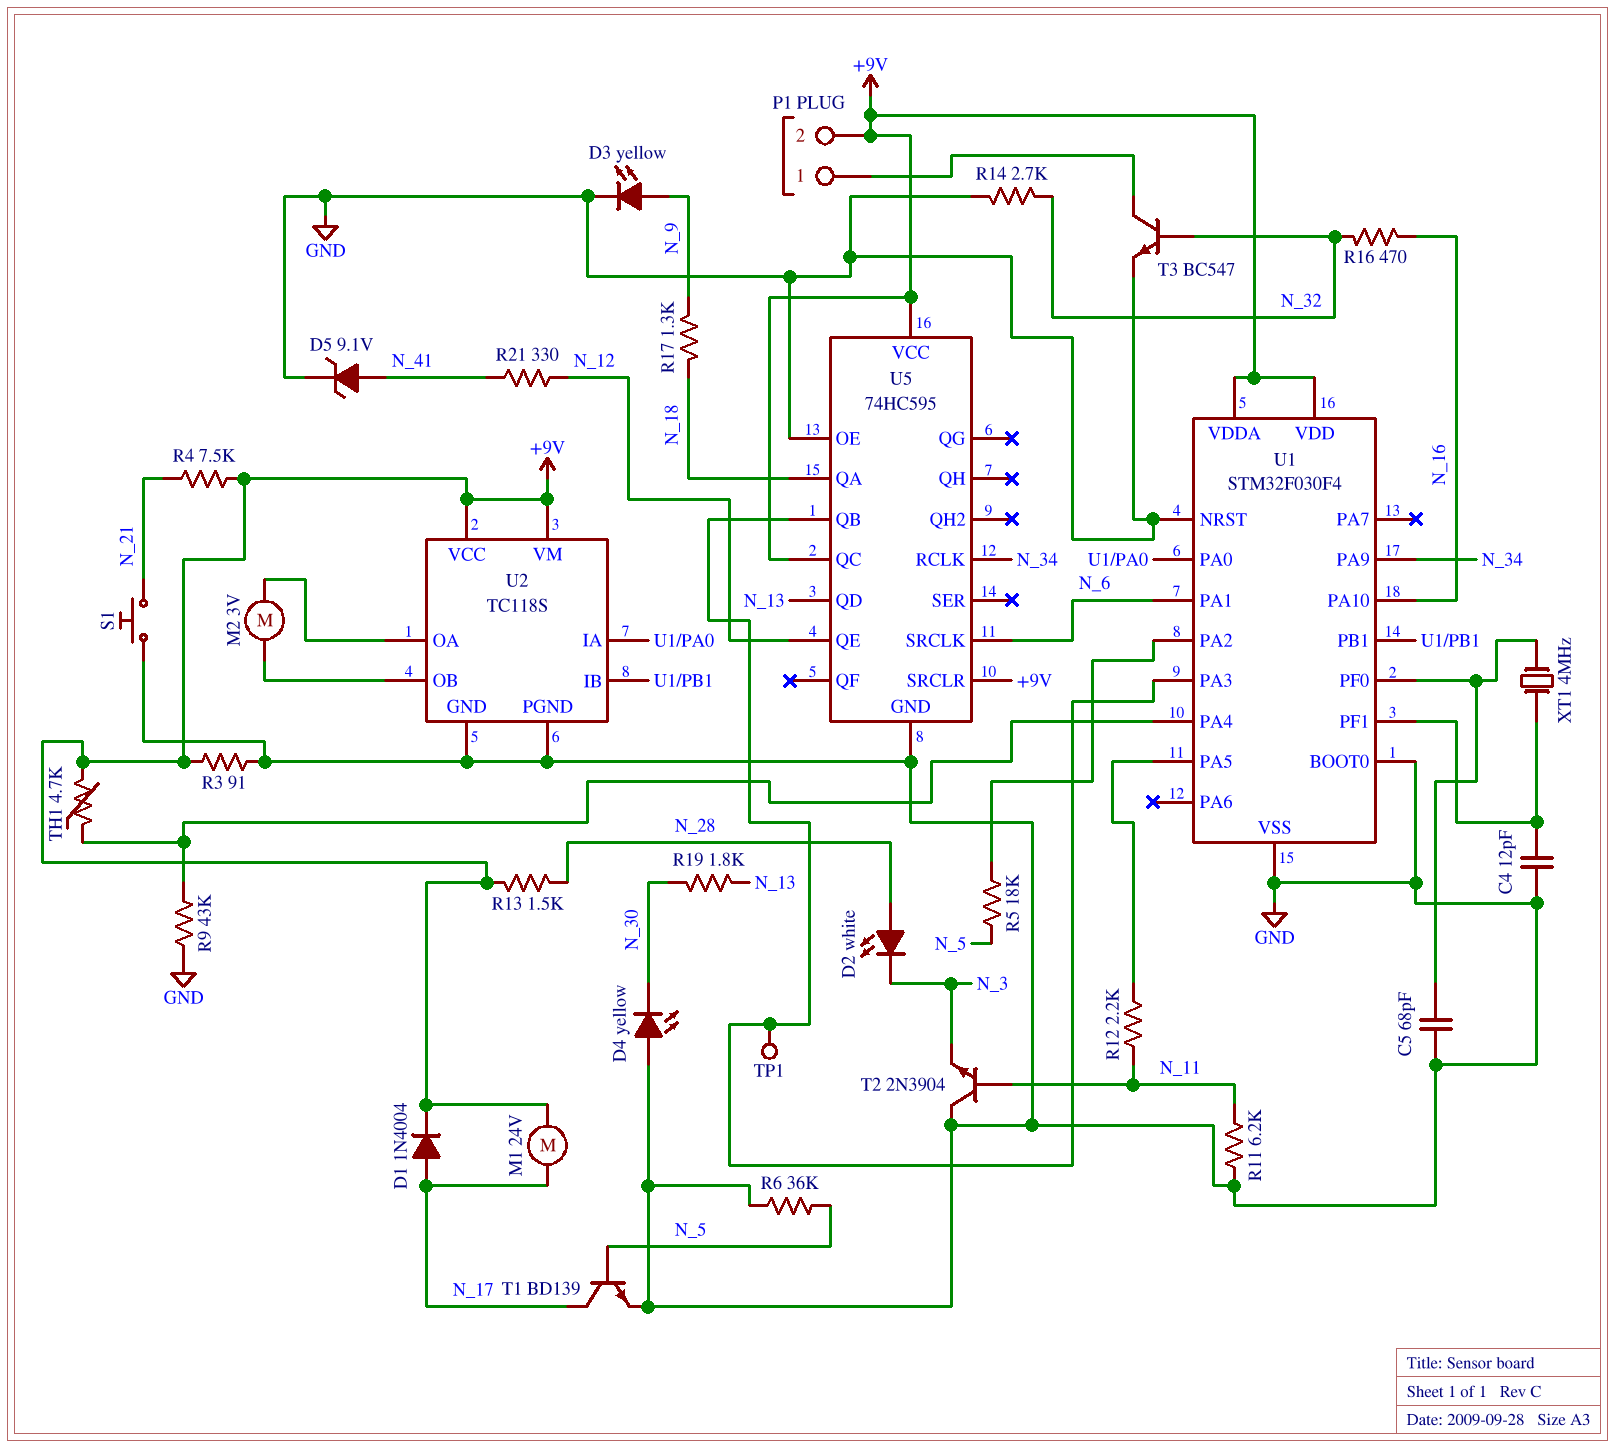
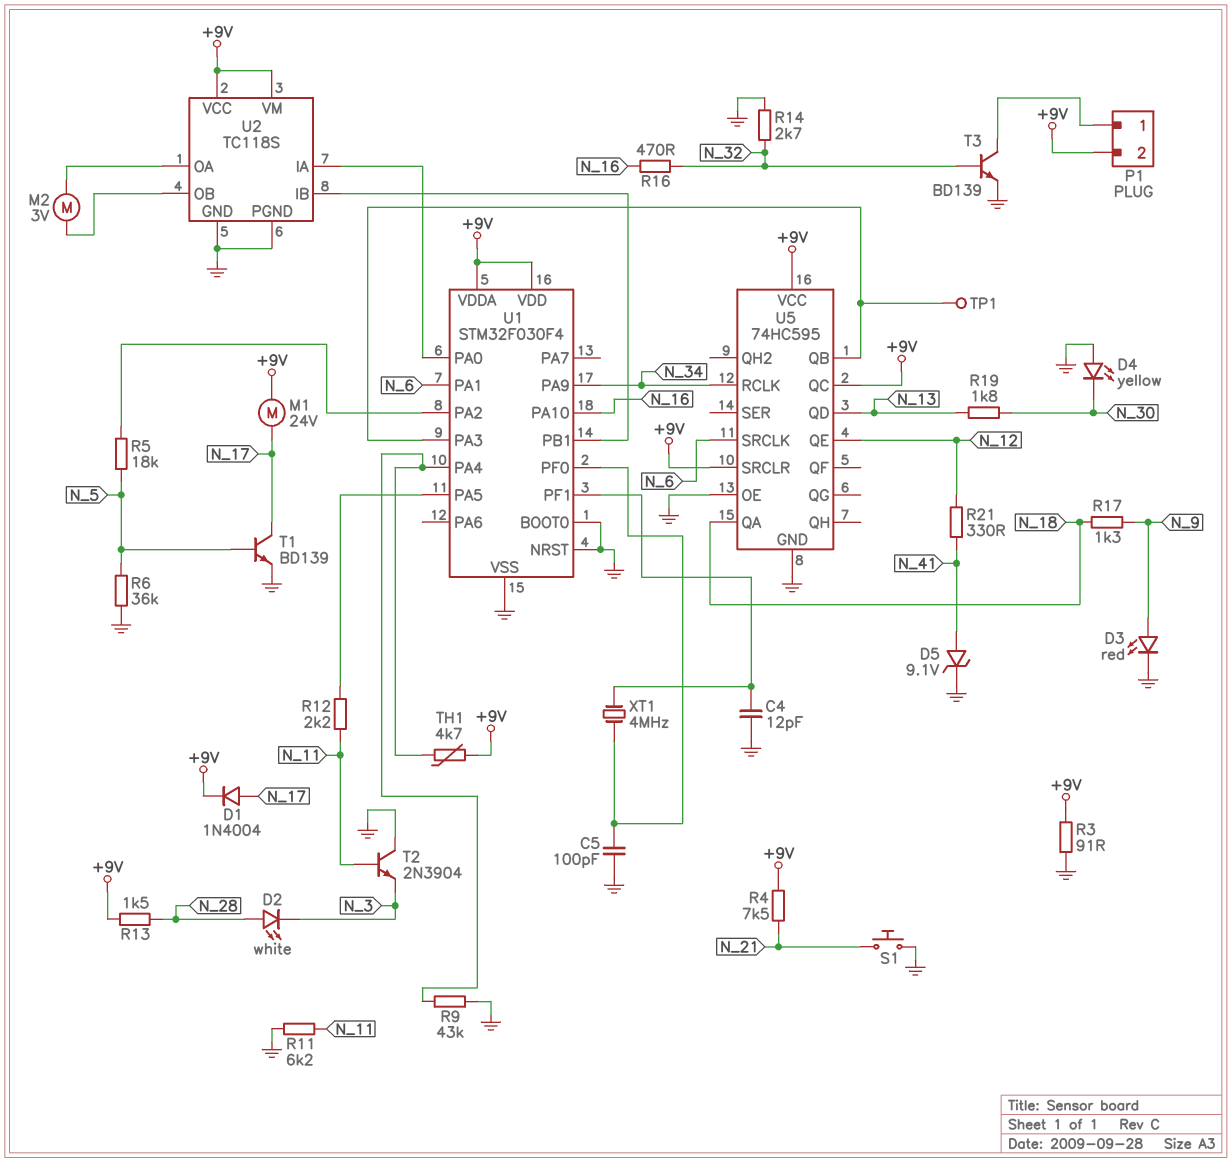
C5: 68pF (GND, U1/PF0) -> 100pF (GND, U1/PF0)
D3: LED yellow (A N_9, K GND) -> LED red (A N_9, K GND)
T3: NPN BC547 (B N_32, C P1/1, E GND) -> NPN BD139 (B N_32, C P1/1, E GND)

